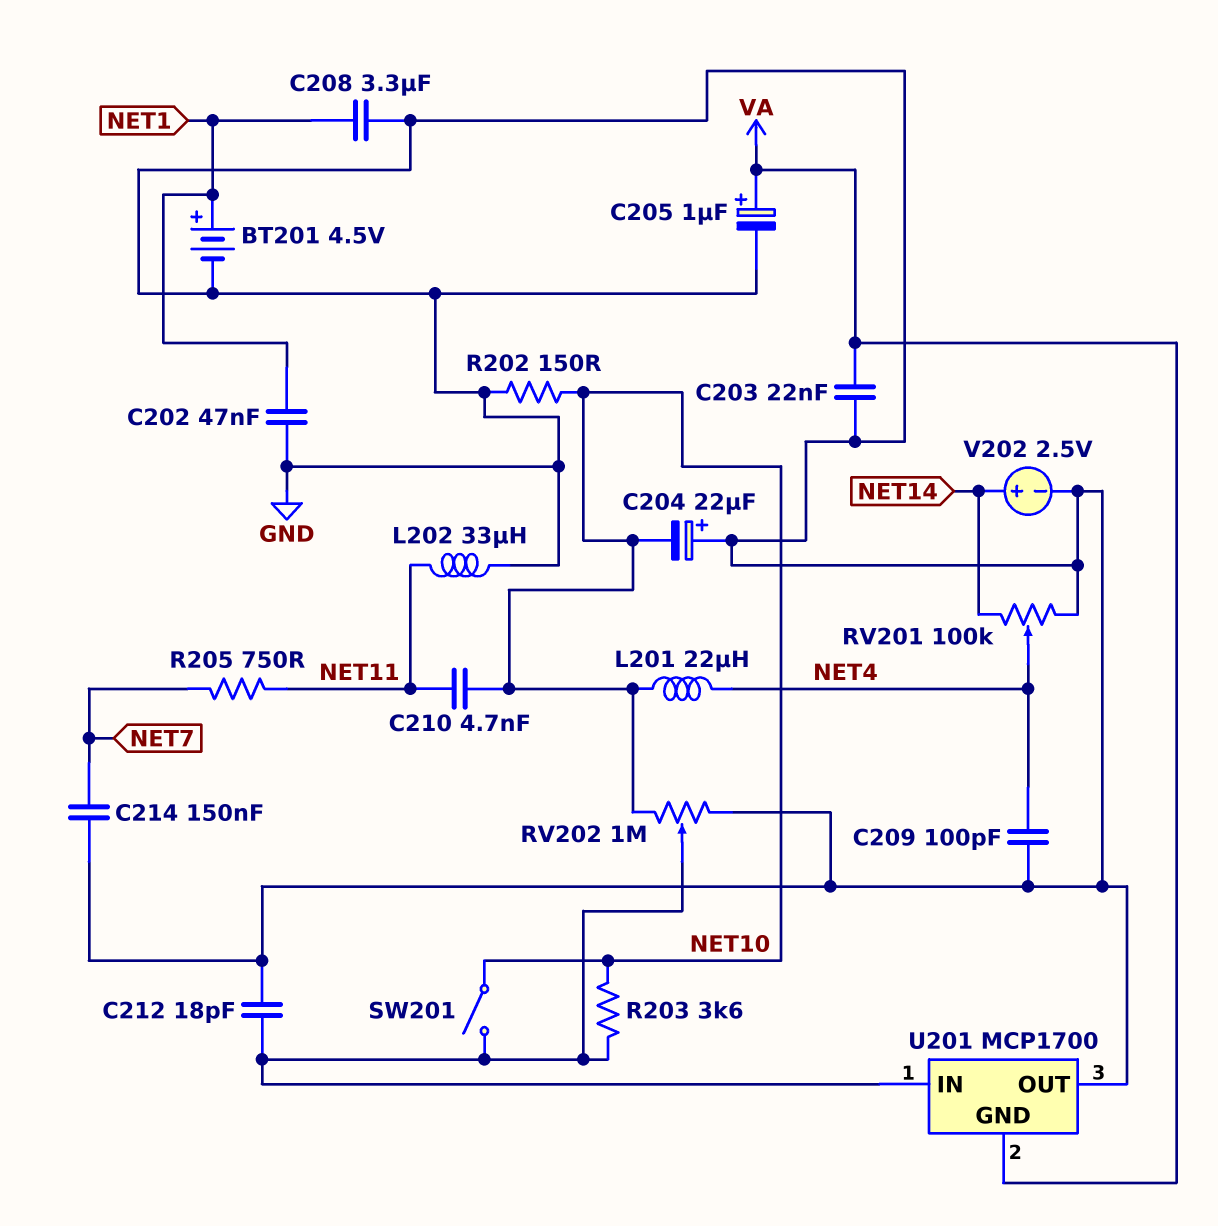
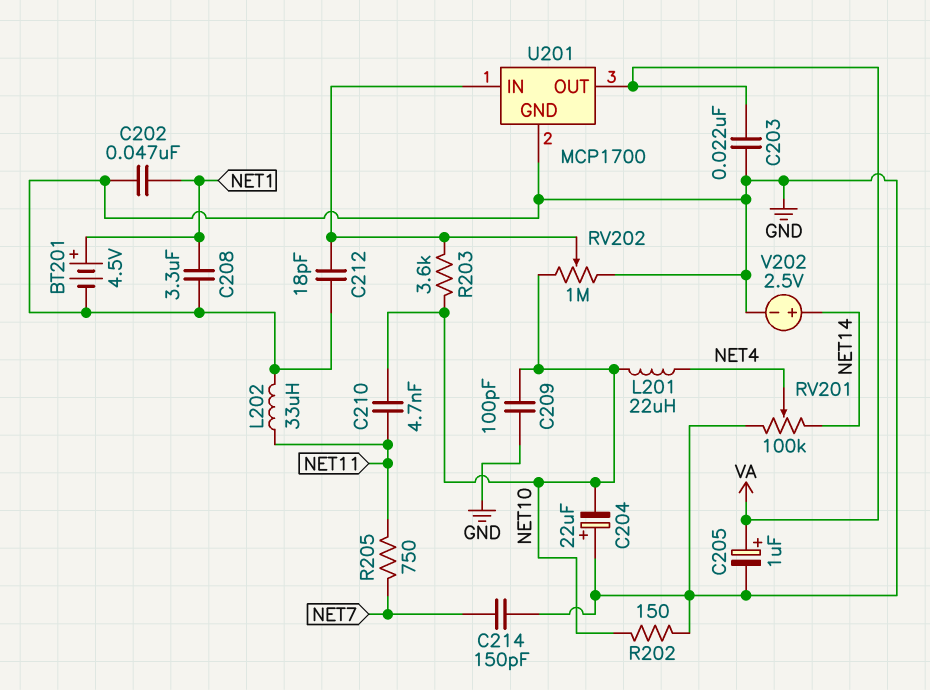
C209: 100pF (GND, NET4) -> 100pF (GND, NET10)
C214: 150nF (GND, NET7) -> 150pF (GND, NET7)
SW201: switch (NET10, U201/IN) -> none
U201 pin GND: VA -> GND
U201 pin OUT: GND -> VA

